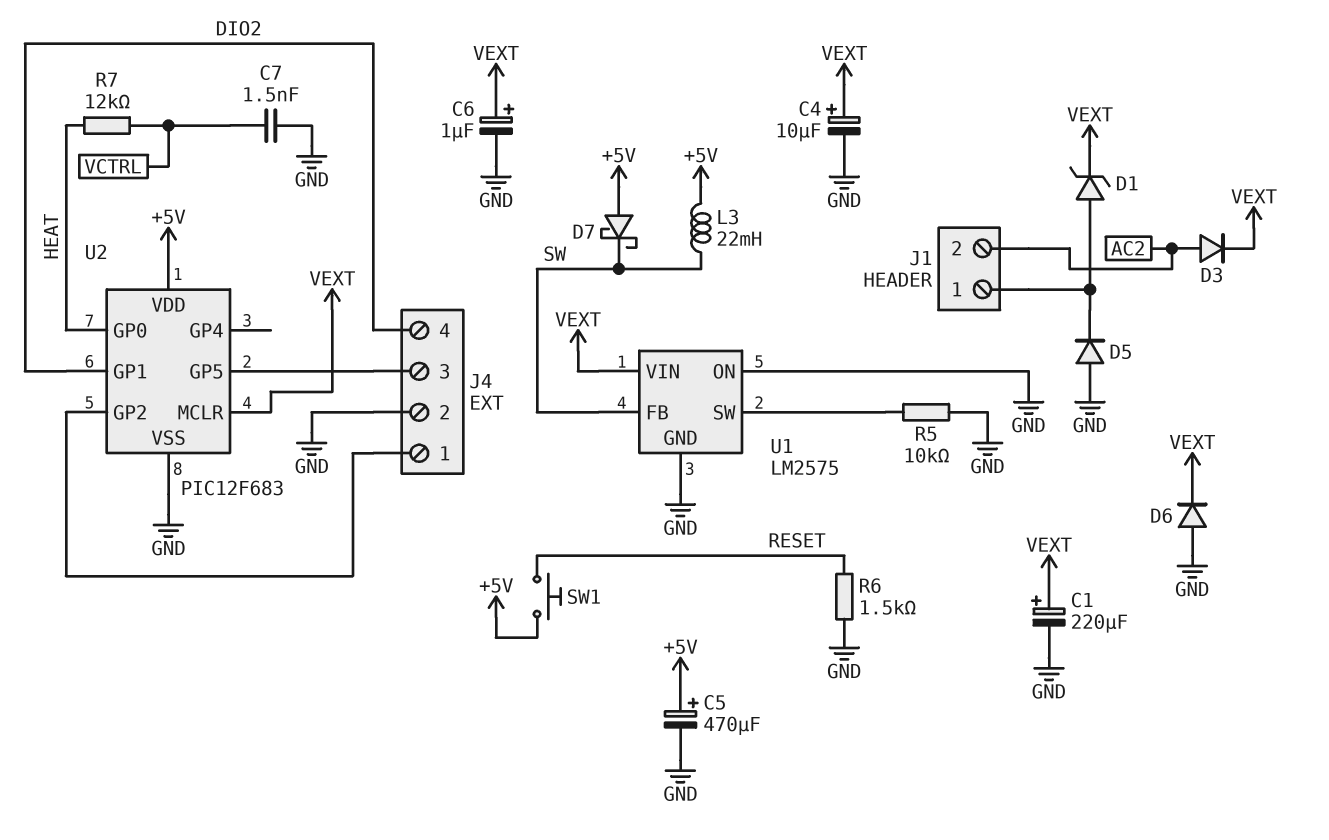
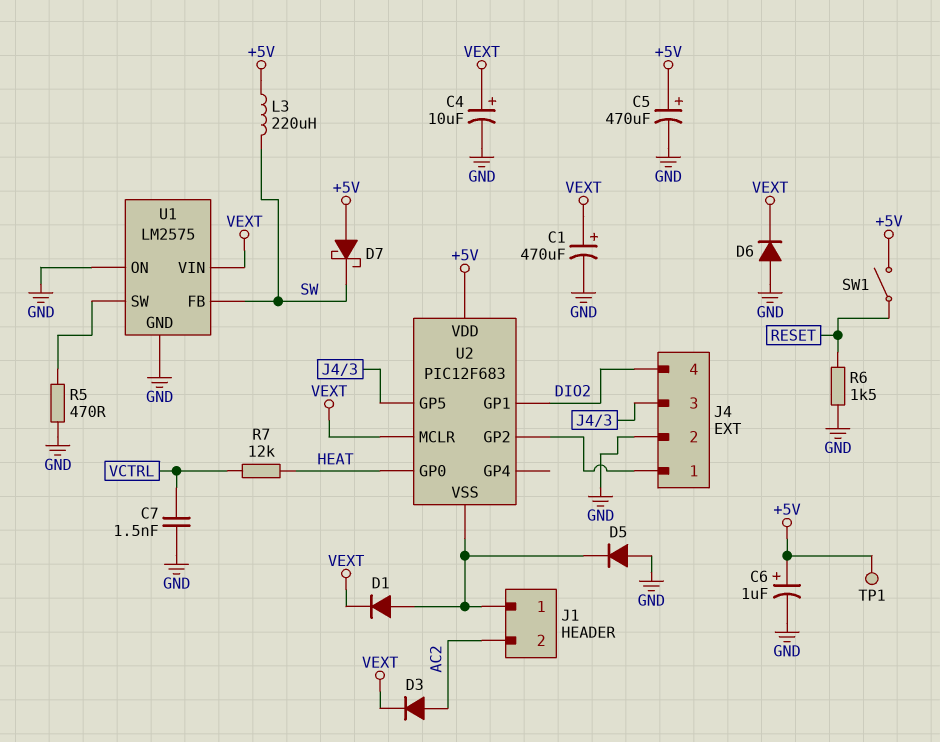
C1: 220uF (plus VEXT, minus GND) -> 470uF (plus VEXT, minus GND)
C6: 1uF (plus VEXT, minus GND) -> 1uF (plus +5V, minus GND)
D1: zener (A J1/1, K VEXT) -> diode (A J1/1, K VEXT)
L3: 22mH (+5V, SW) -> 220uH (+5V, SW)
R5: 10k (GND, U1/SW) -> 470 (GND, U1/SW)
SW1: button (+5V, RESET) -> switch (+5V, RESET)
TP1: none -> test point (+5V)
U2 pin VSS: GND -> J1/1

